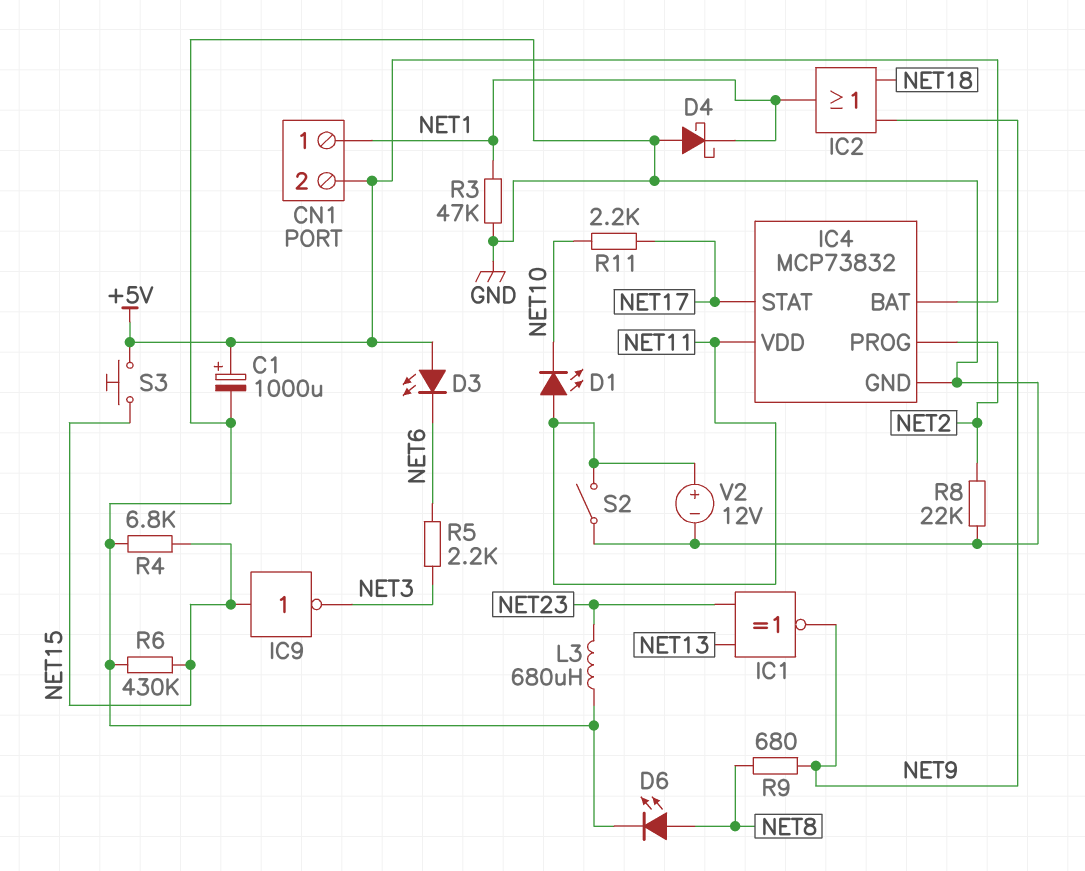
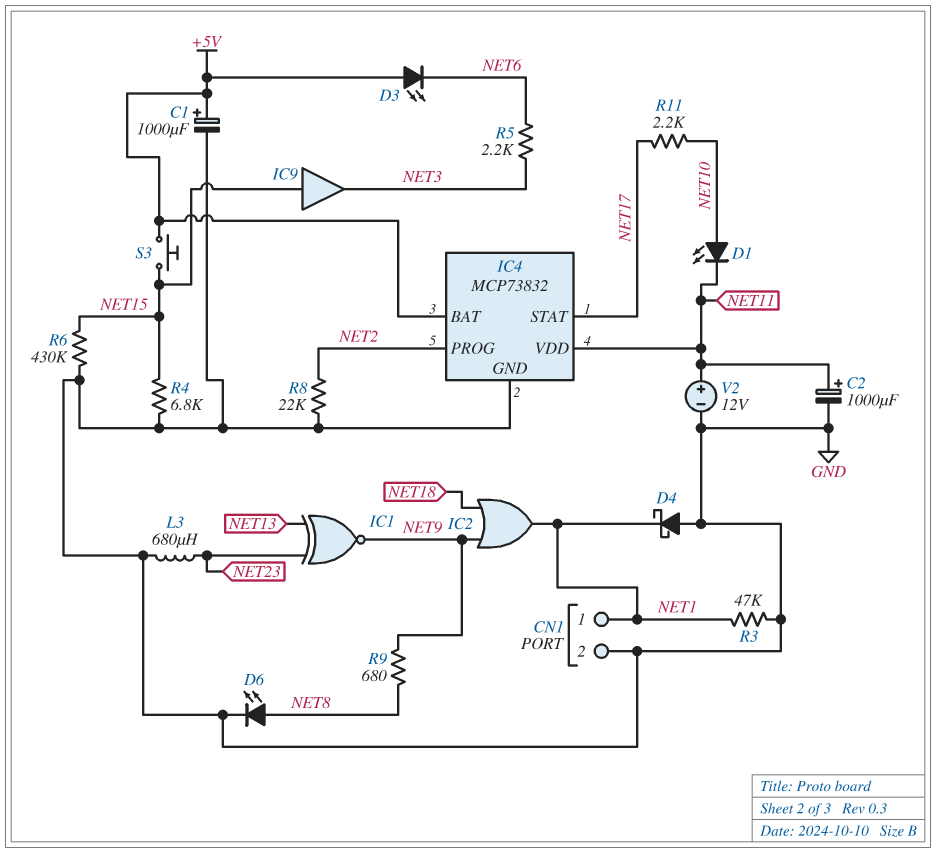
C2: none -> 1000uF (plus NET11, minus GND)
CN1 pin 2: +5V -> GND
D1: LED (A NET11, K NET10) -> LED (A NET10, K NET11)
IC9: NOT (in NET15, out NET3) -> buffer (in NET15, out NET3)
S2: switch (GND, NET11) -> none

